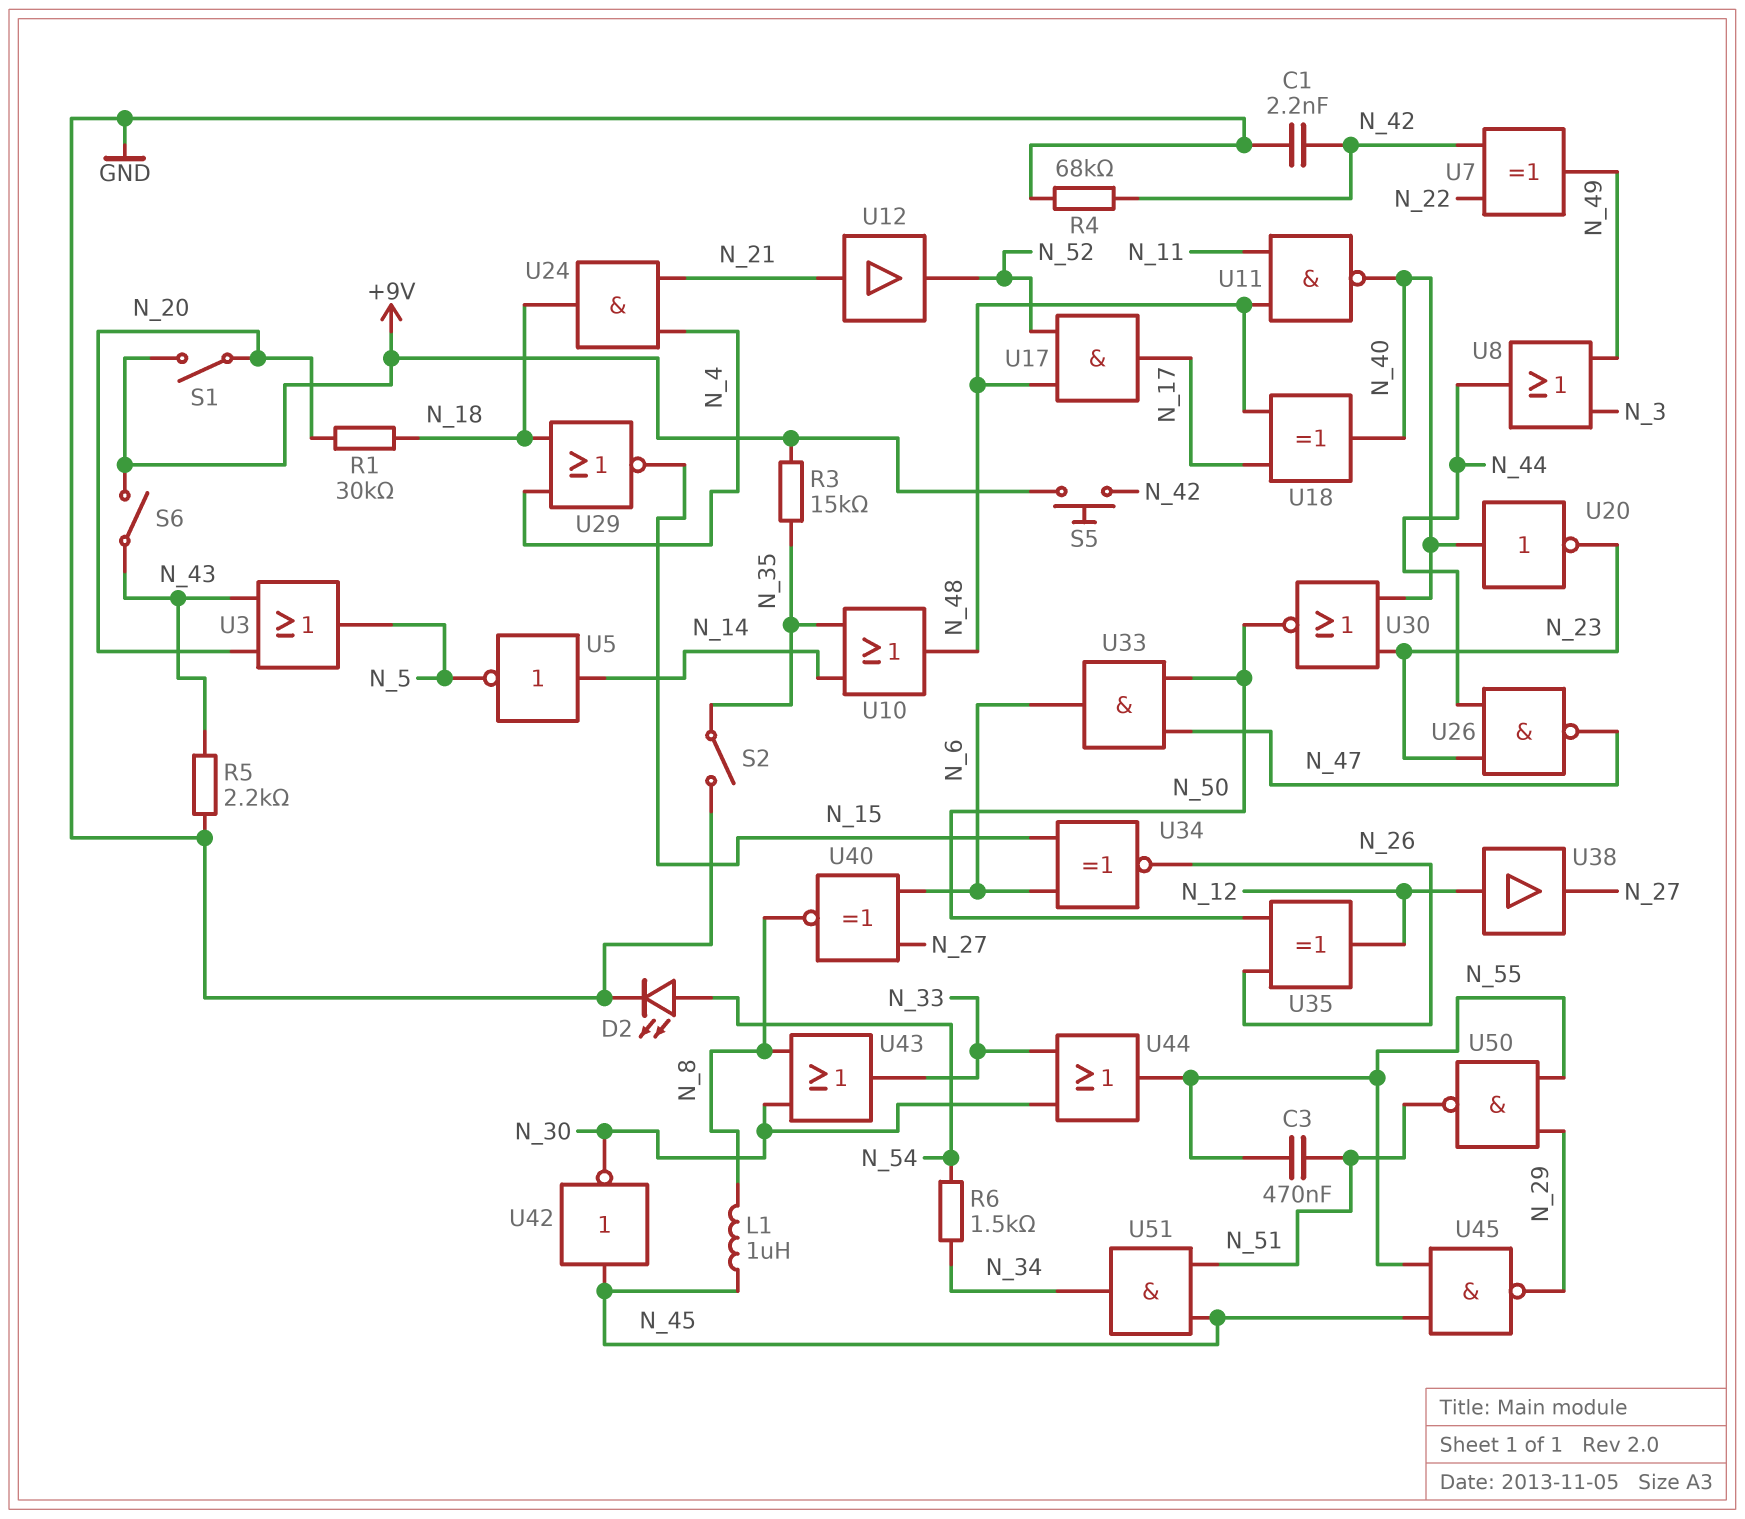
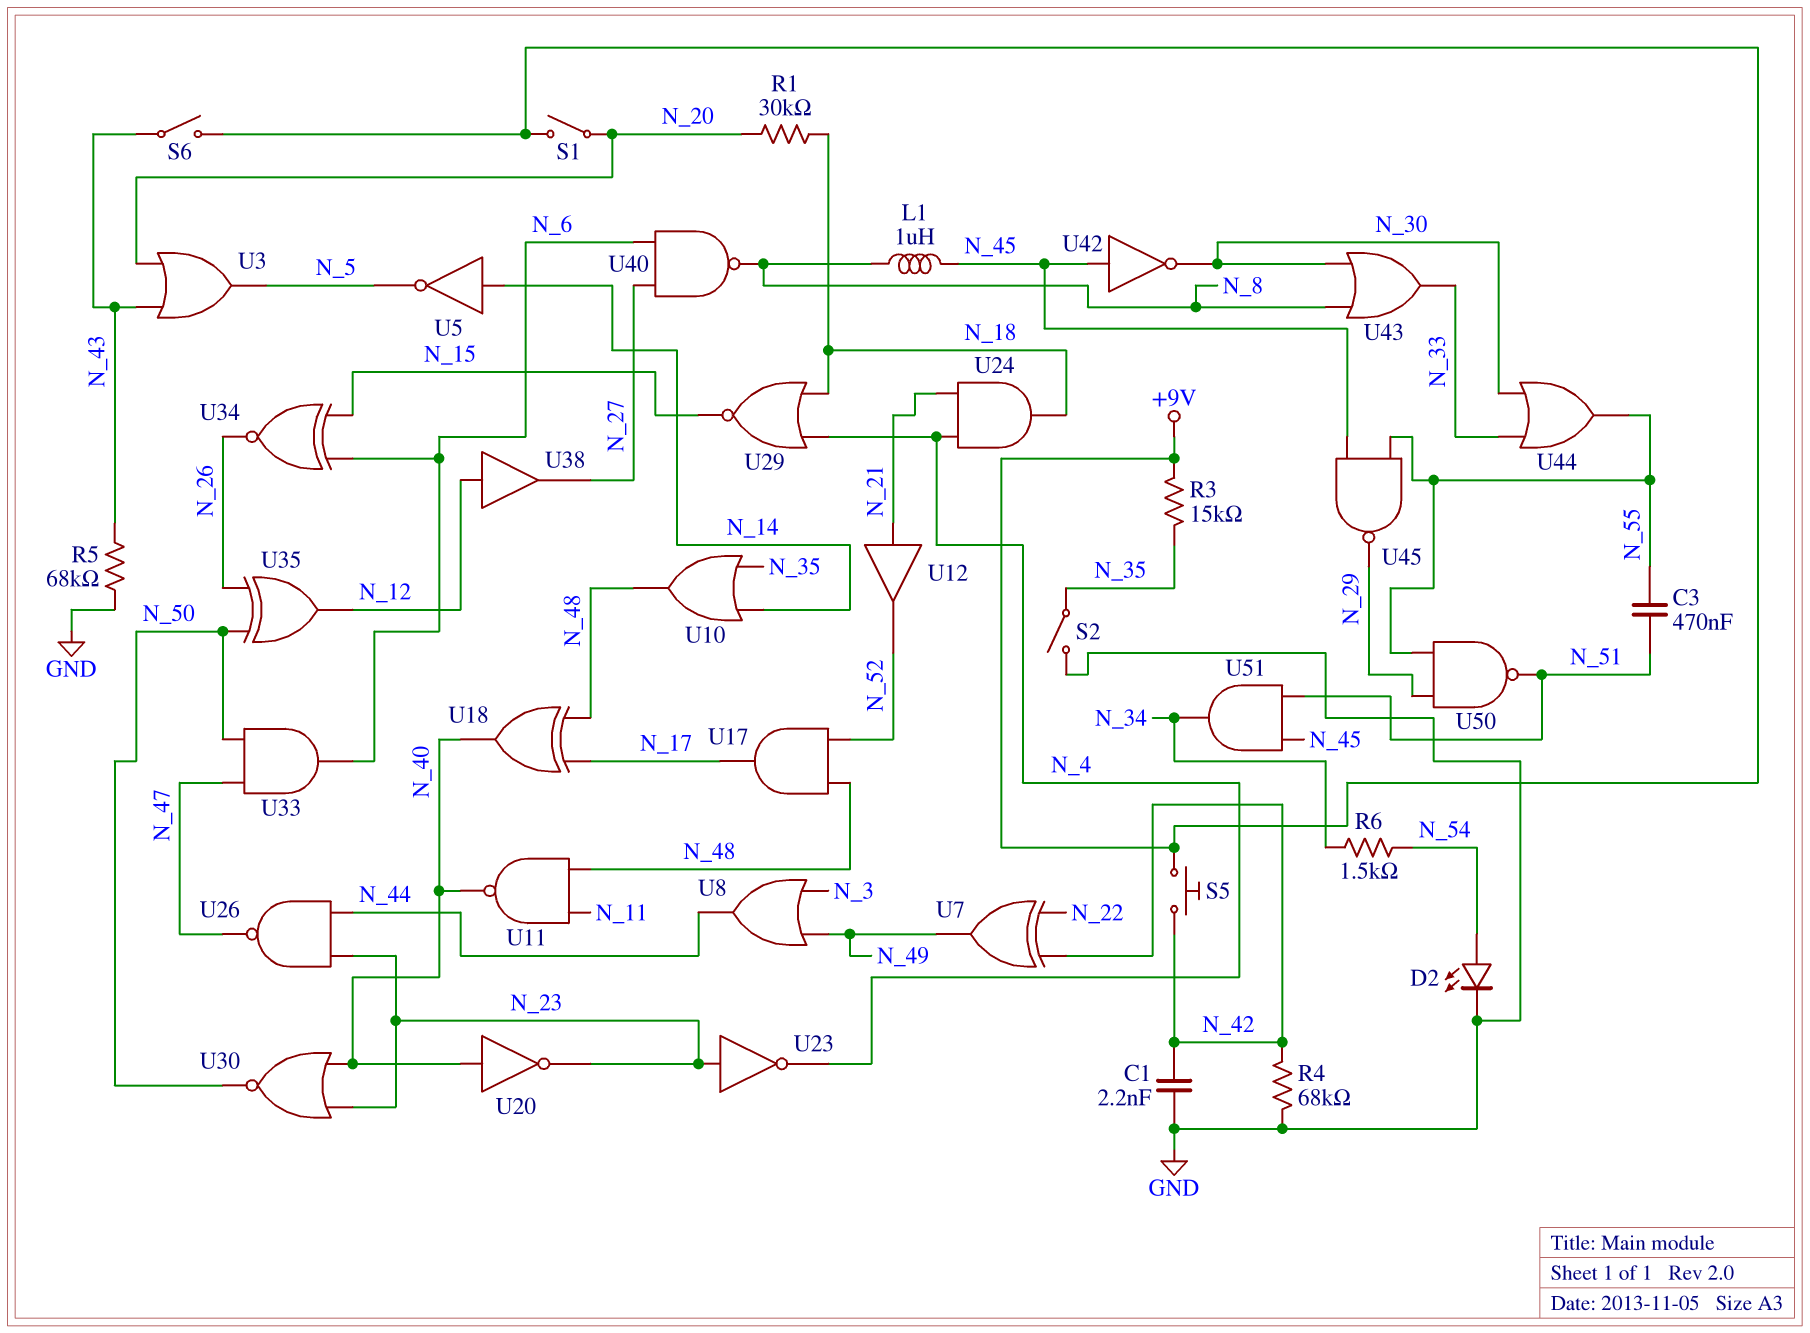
R5: 2.2k (GND, N_43) -> 68k (GND, N_43)
U23: none -> NOT (in N_23, out N_4)
U40: XNOR (in N_6, in N_27, out N_8) -> NAND (in N_6, in N_27, out N_8)

